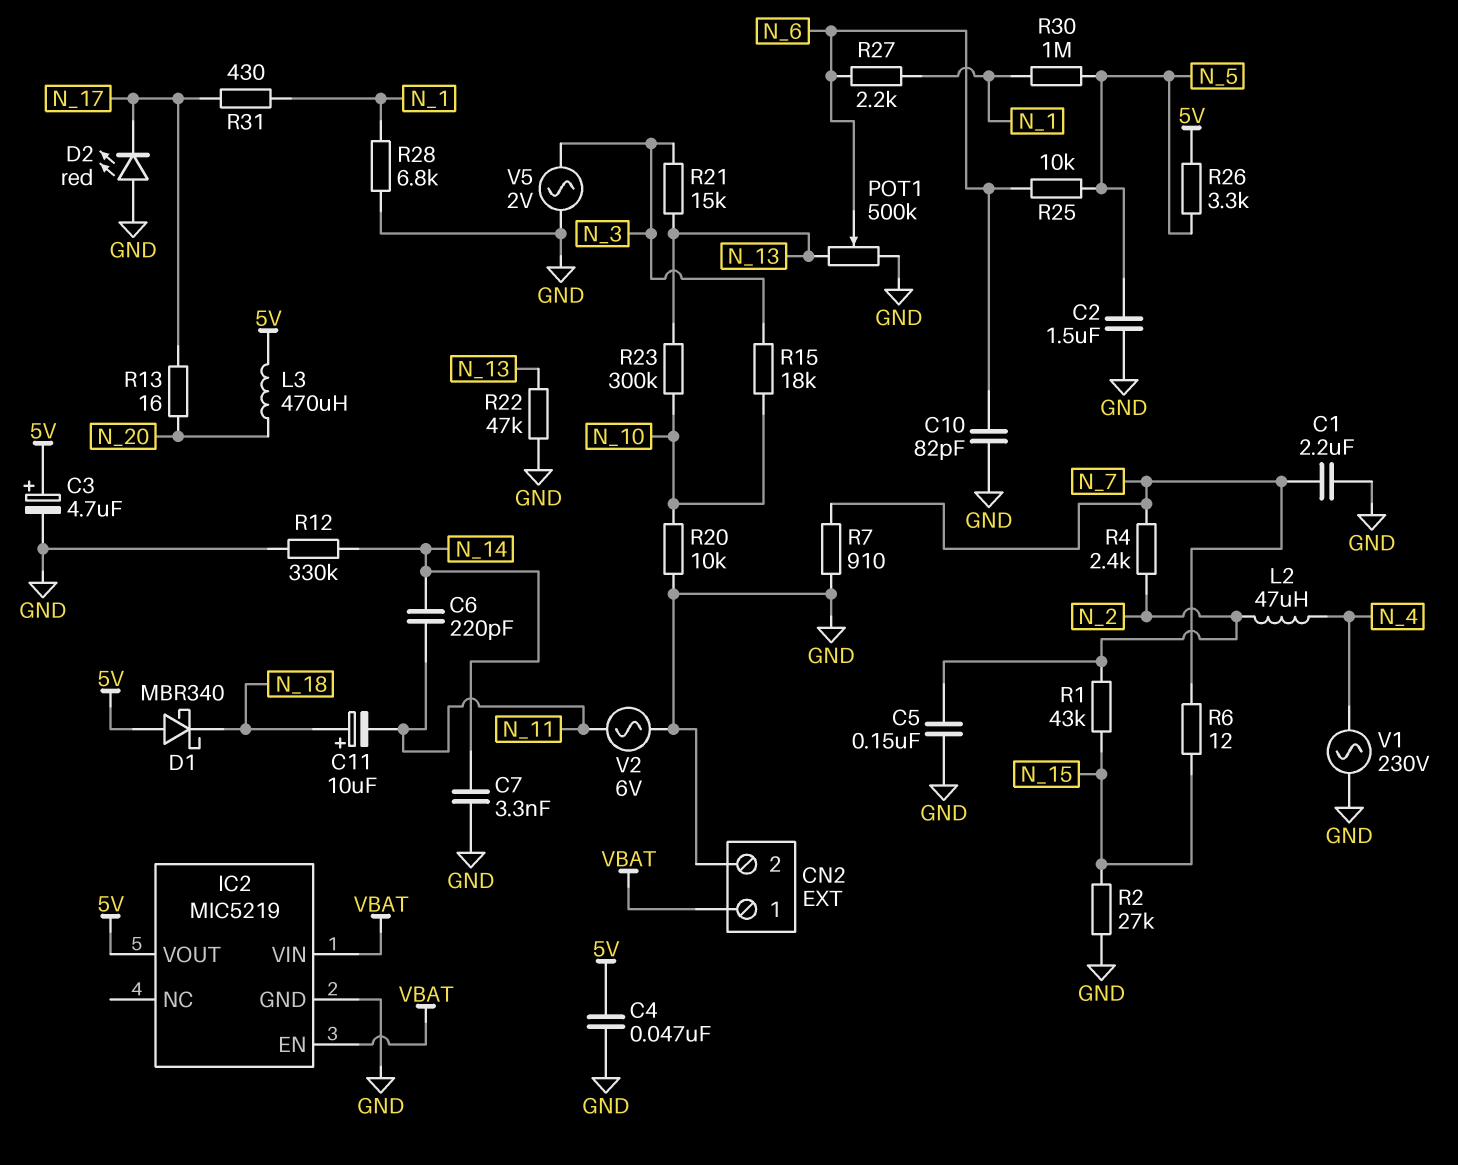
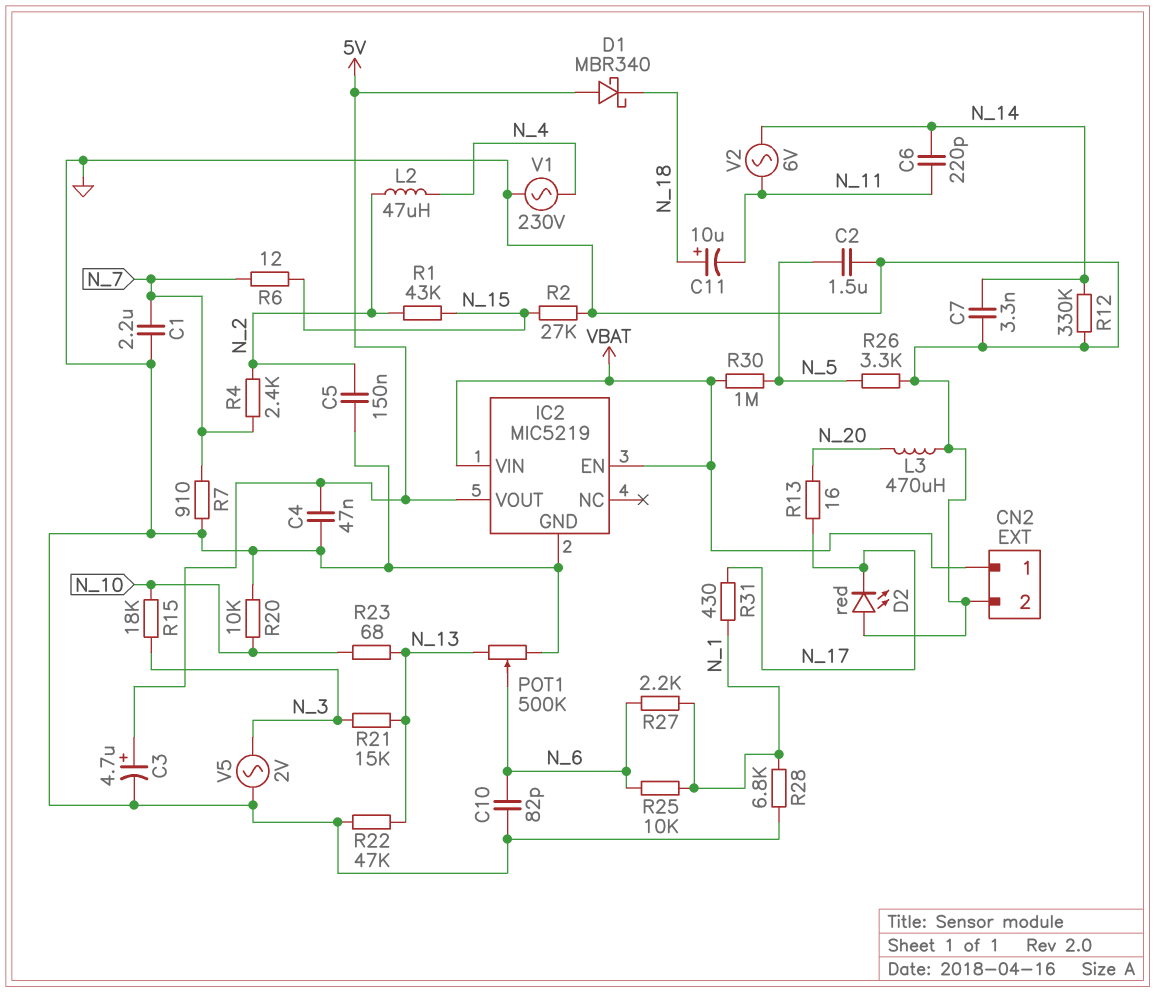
L3: 470uH (5V, N_20) -> 470uH (GND, N_20)
R23: 300k (N_10, N_13) -> 68 (N_10, N_13)
R25: 10k (N_5, N_6) -> 10k (N_1, N_6)
R26: 3.3k (5V, N_5) -> 3.3k (GND, N_5)
R30: 1M (N_1, N_5) -> 1M (N_5, VBAT)
V2: AC 6V (GND, N_11) -> AC 6V (N_11, N_14)

